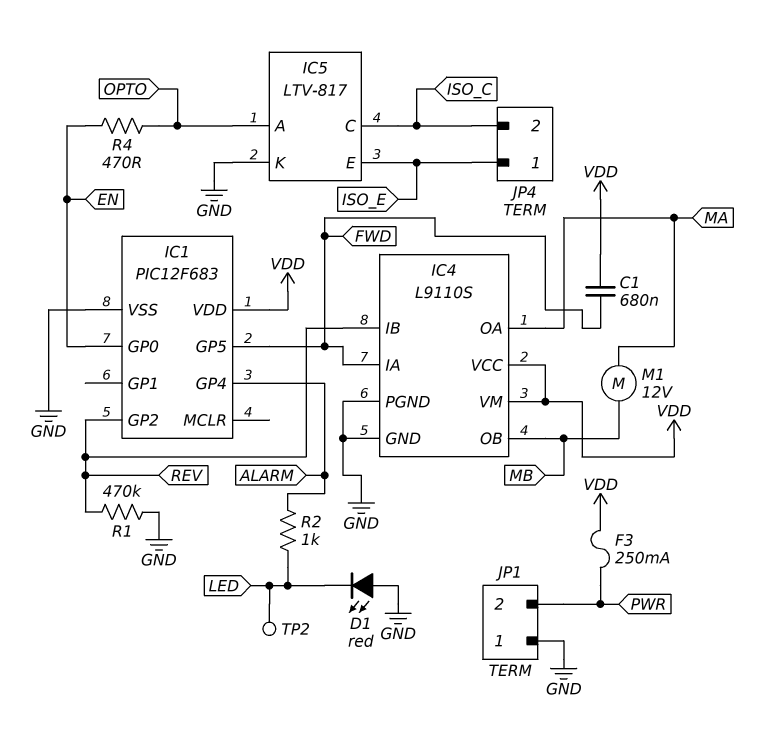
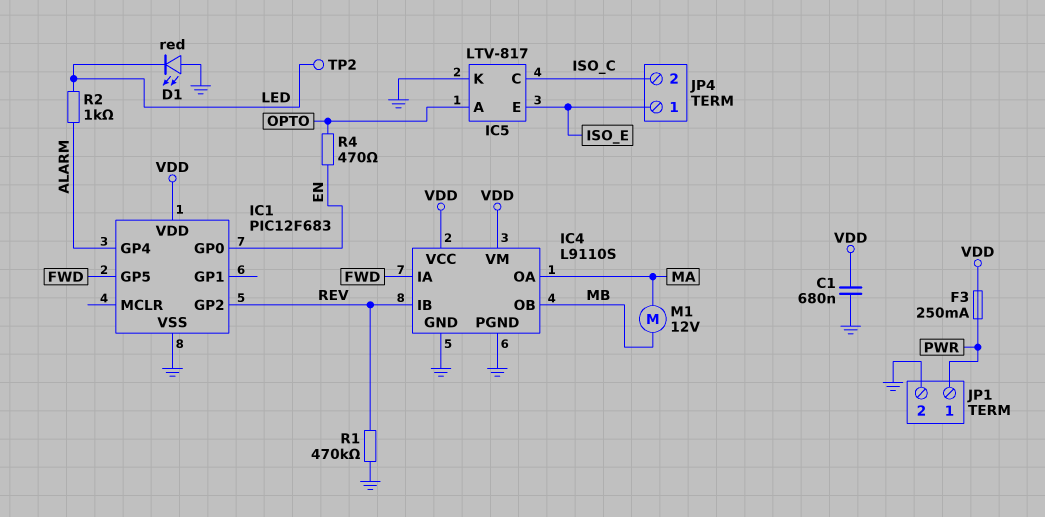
C1: 680nF (FWD, VDD) -> 680nF (GND, VDD)
JP1 pin 1: GND -> PWR
JP1 pin 2: PWR -> GND

